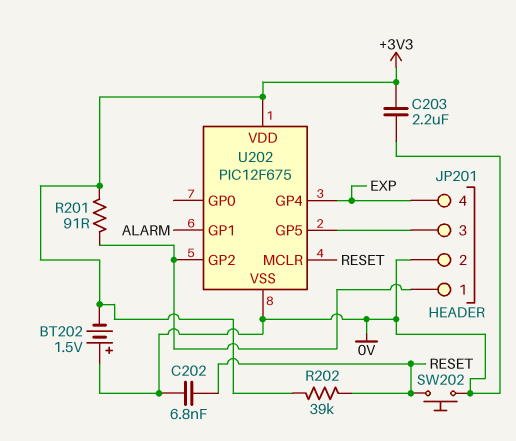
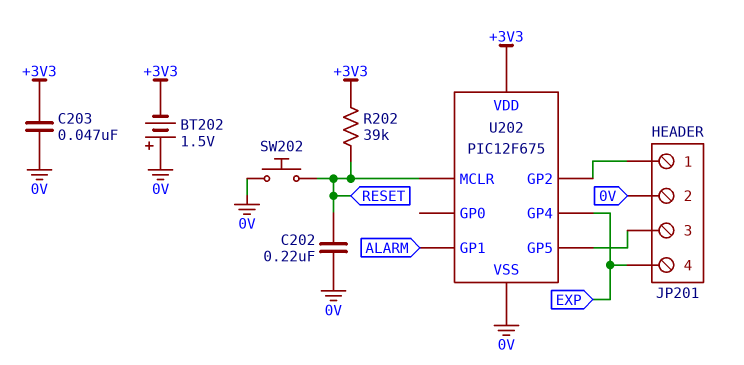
C202: 6.8nF (0V, RESET) -> 220nF (0V, RESET)
C203: 2.2uF (+3V3, 0V) -> 47nF (+3V3, 0V)
R201: 91 (+3V3, JP201/1) -> none

